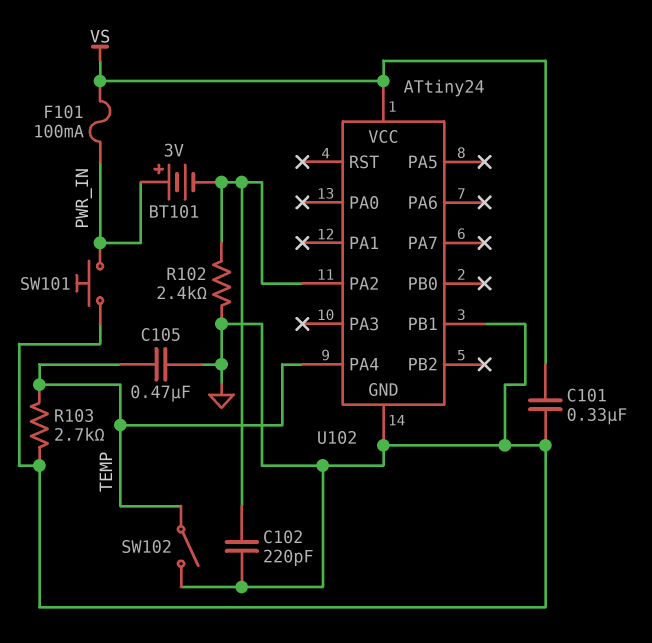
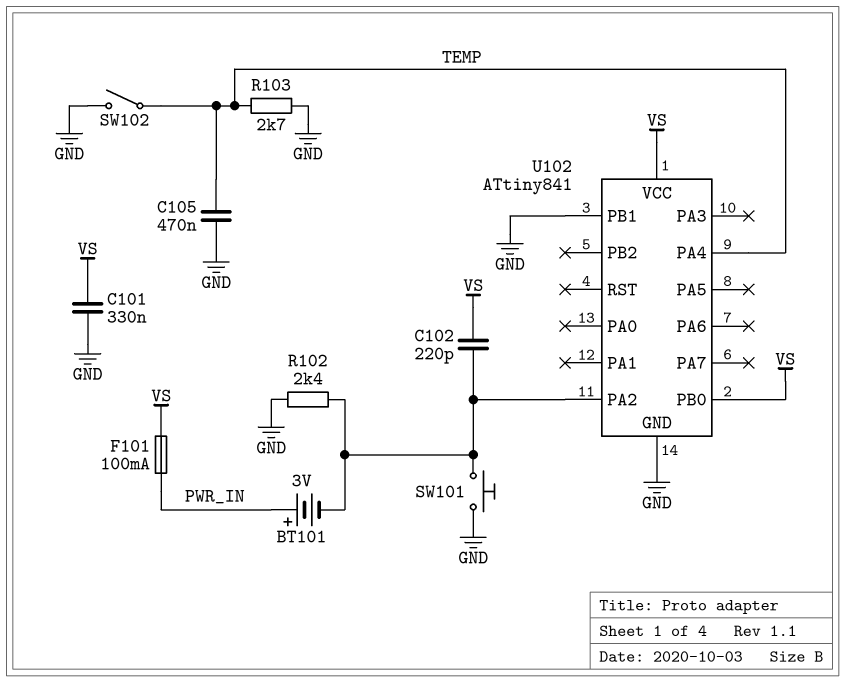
C102: 220pF (GND, U102/PA2) -> 220pF (U102/PA2, VS)
SW101: button (GND, PWR_IN) -> button (GND, U102/PA2)
U102: ATtiny24 -> ATtiny841
U102 pin PB0: none -> VS

